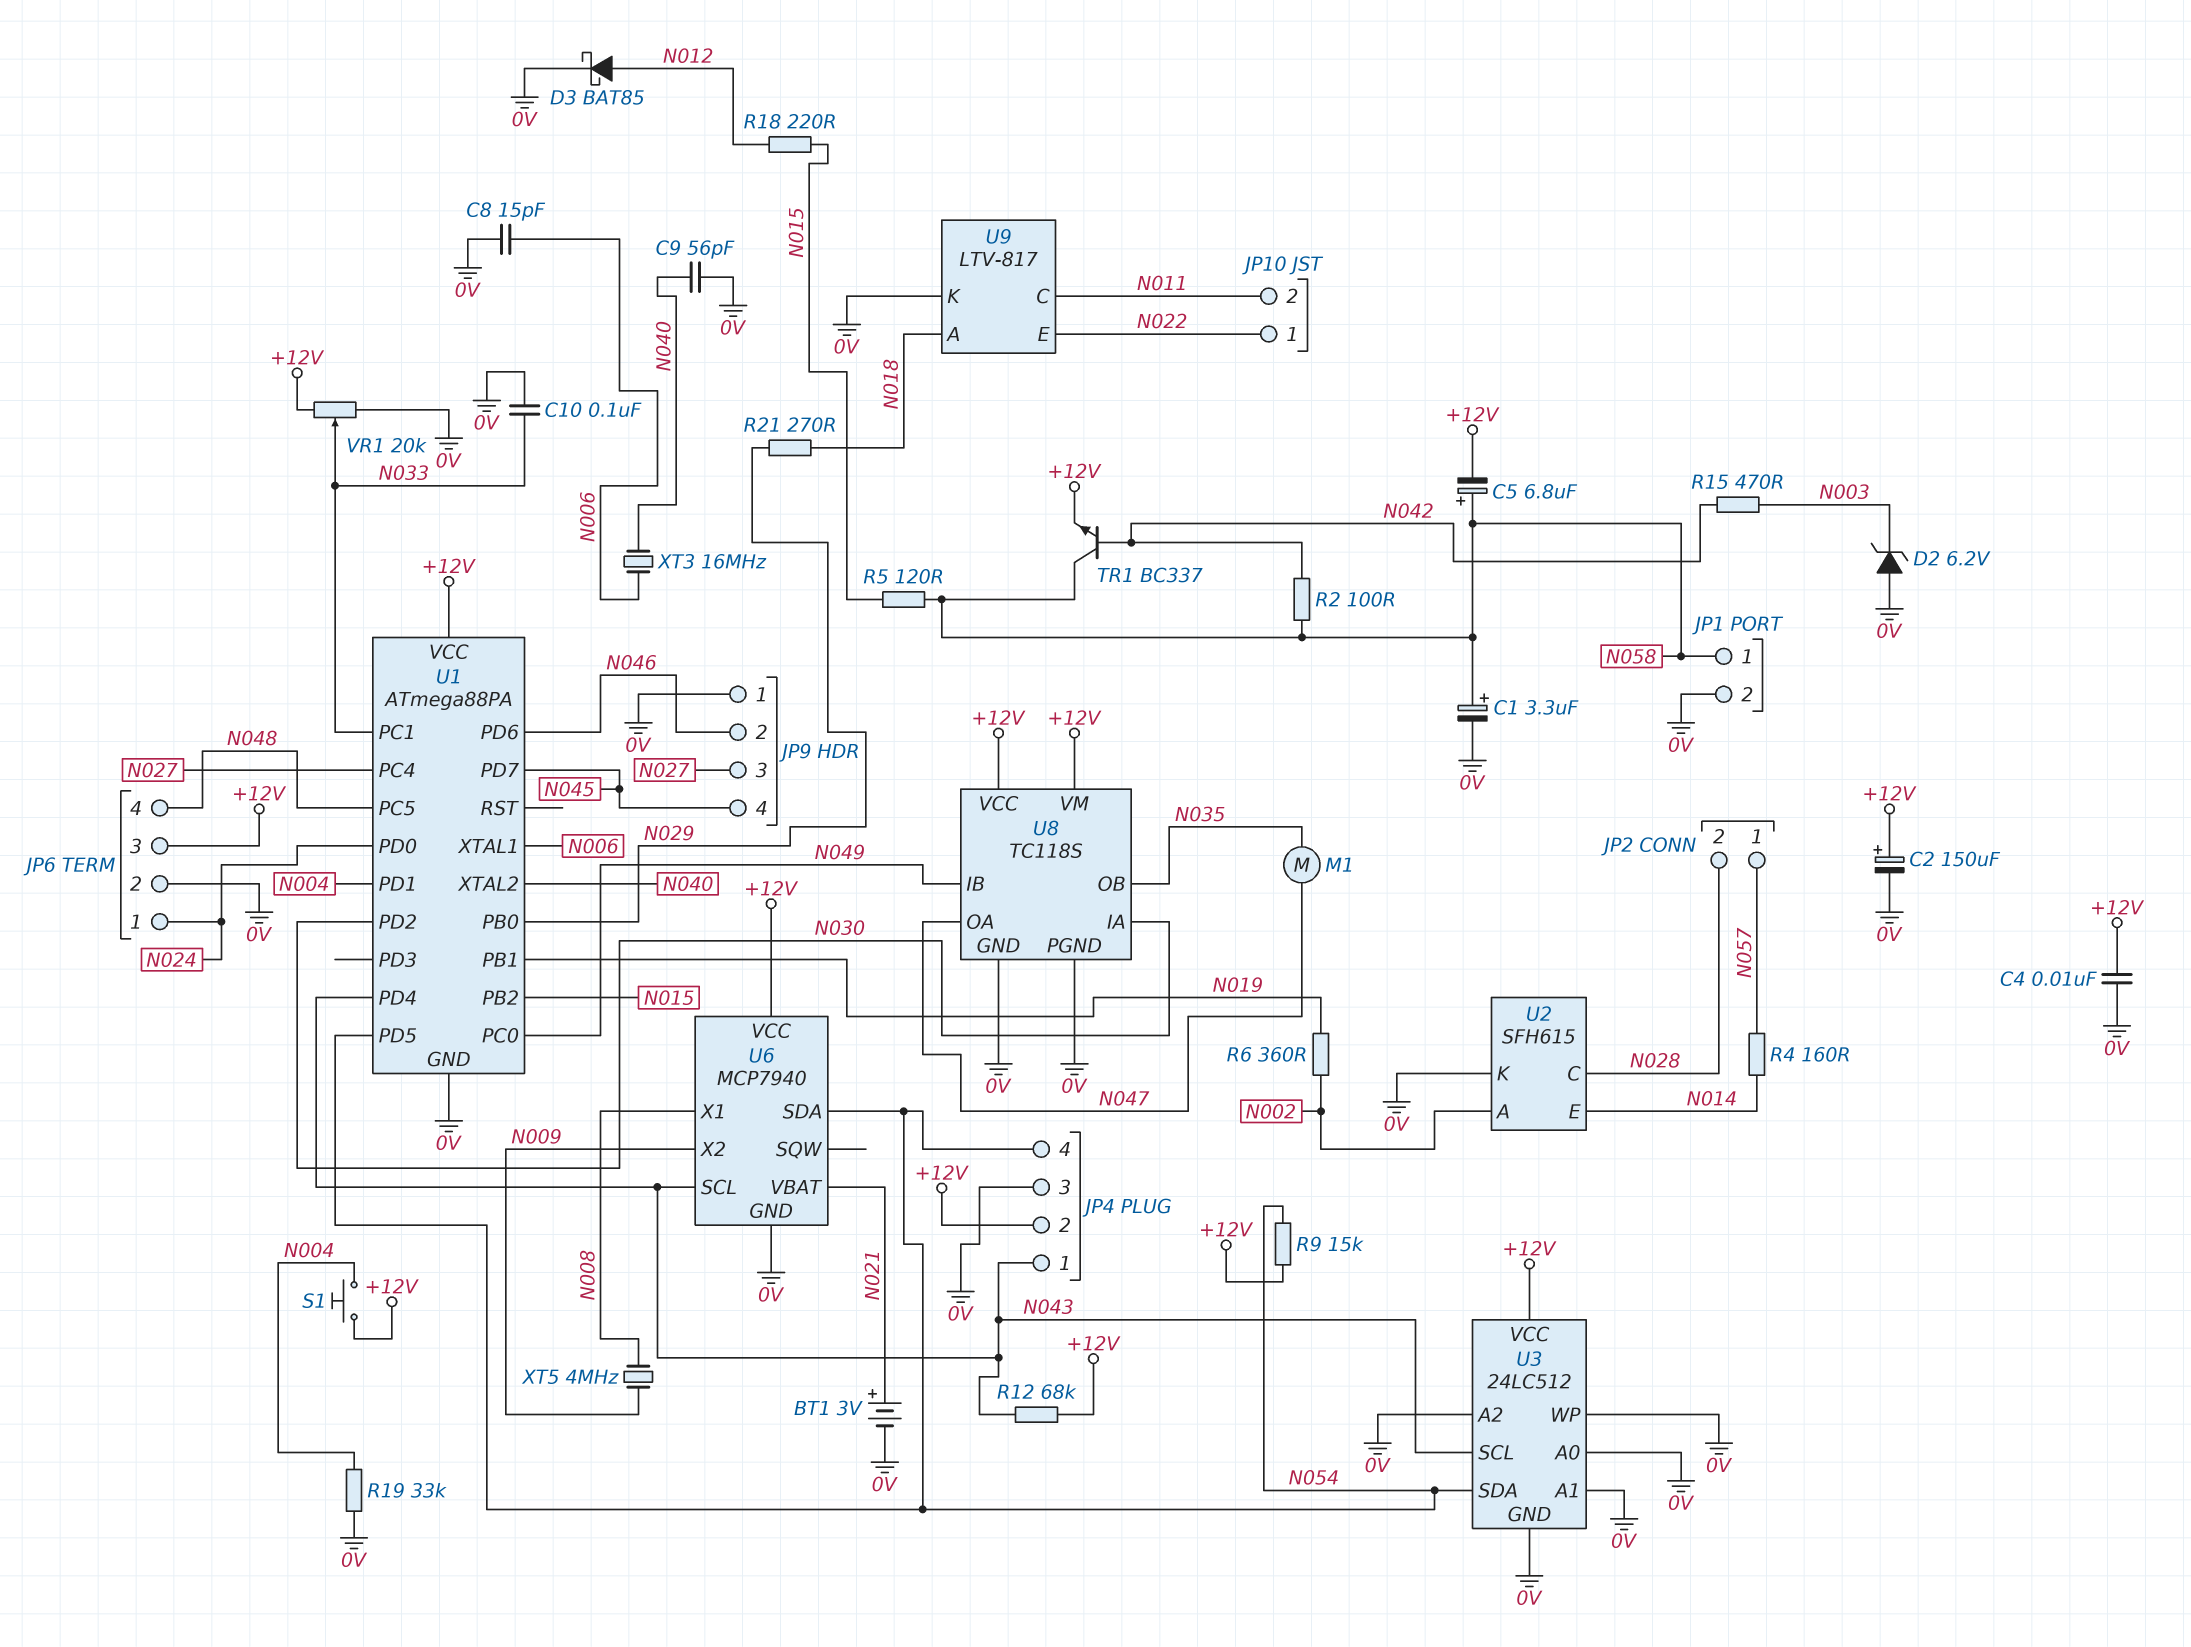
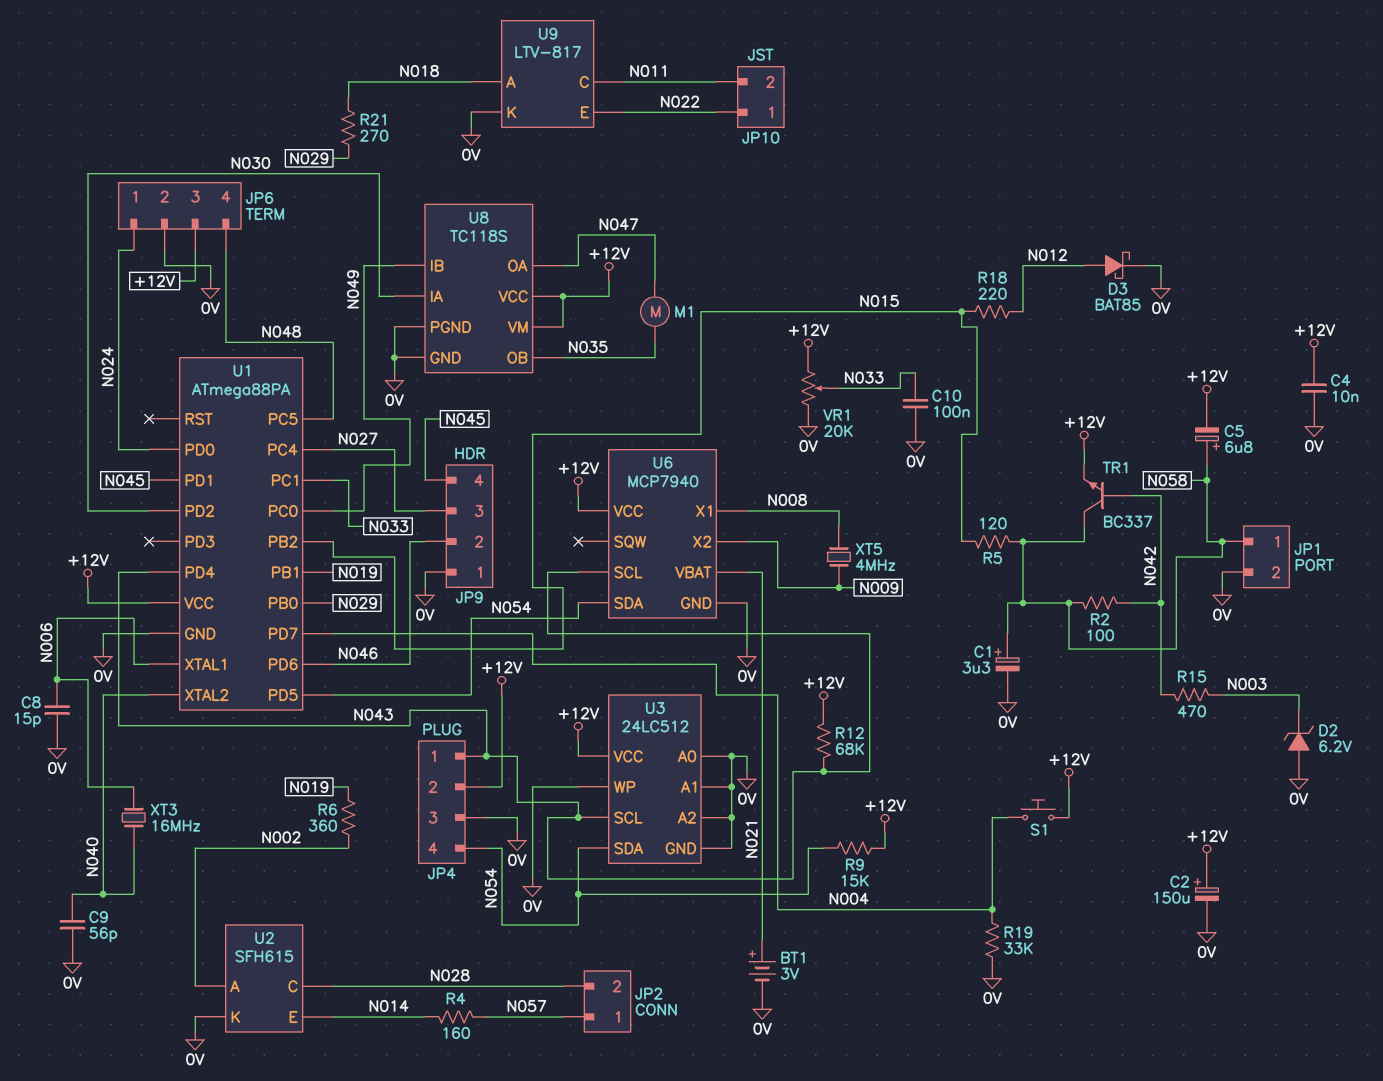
U1 pin PD1: N004 -> N045
U1 pin PD7: N045 -> N004

